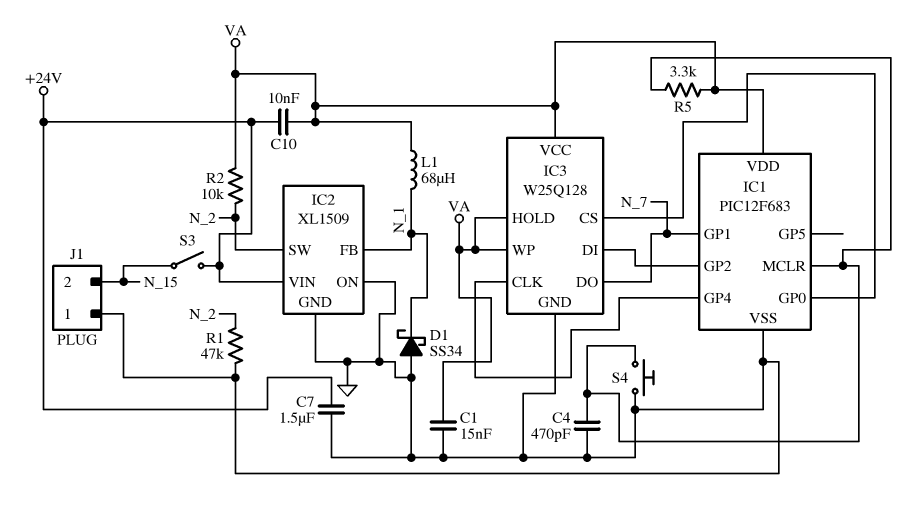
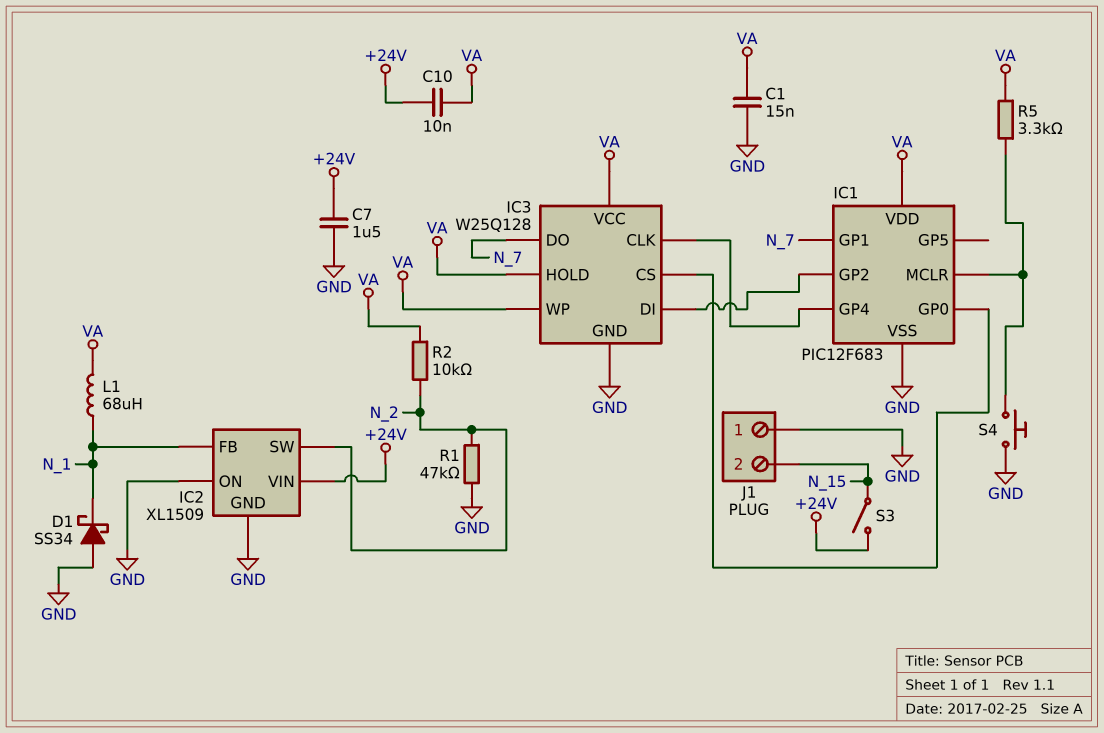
C4: 470pF (GND, IC1/MCLR) -> none

